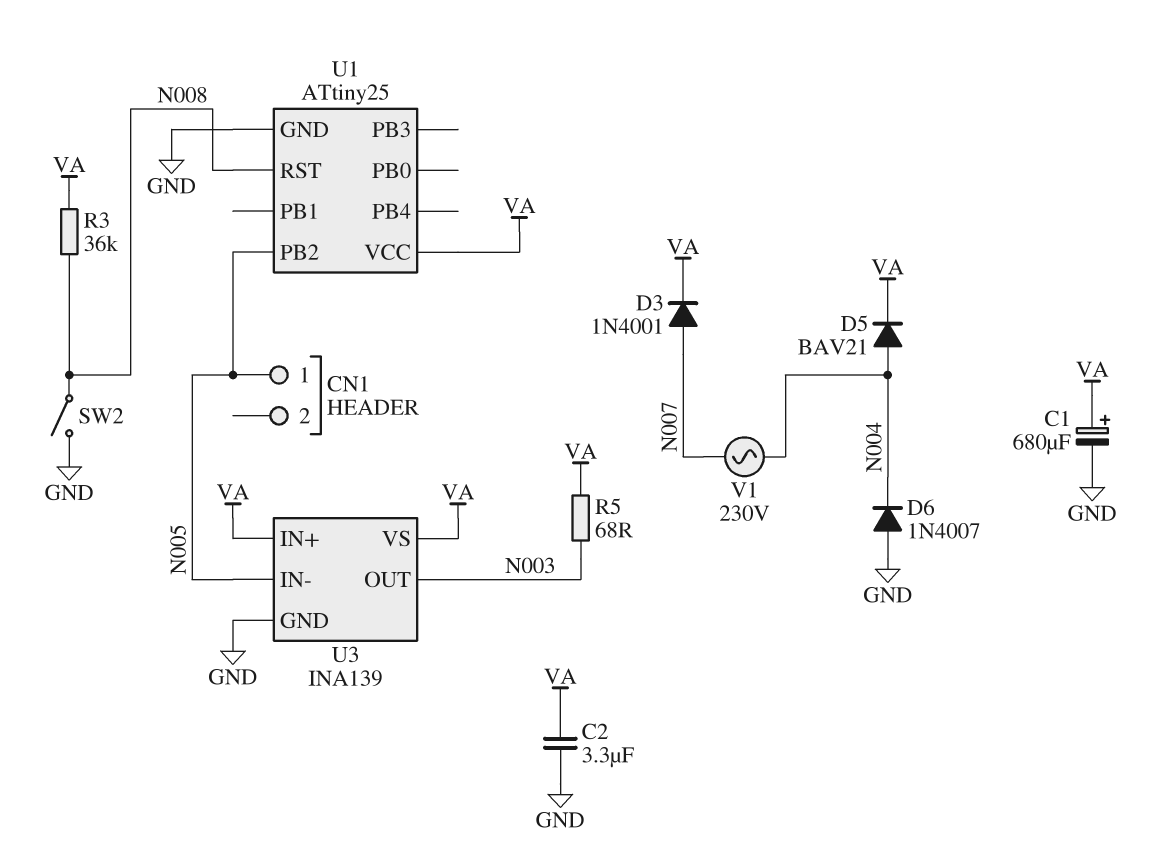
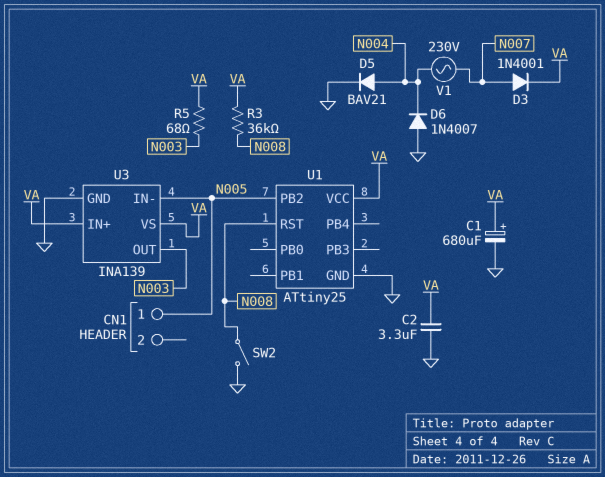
D5: diode BAV21 (A N004, K VA) -> diode BAV21 (A N004, K GND)

